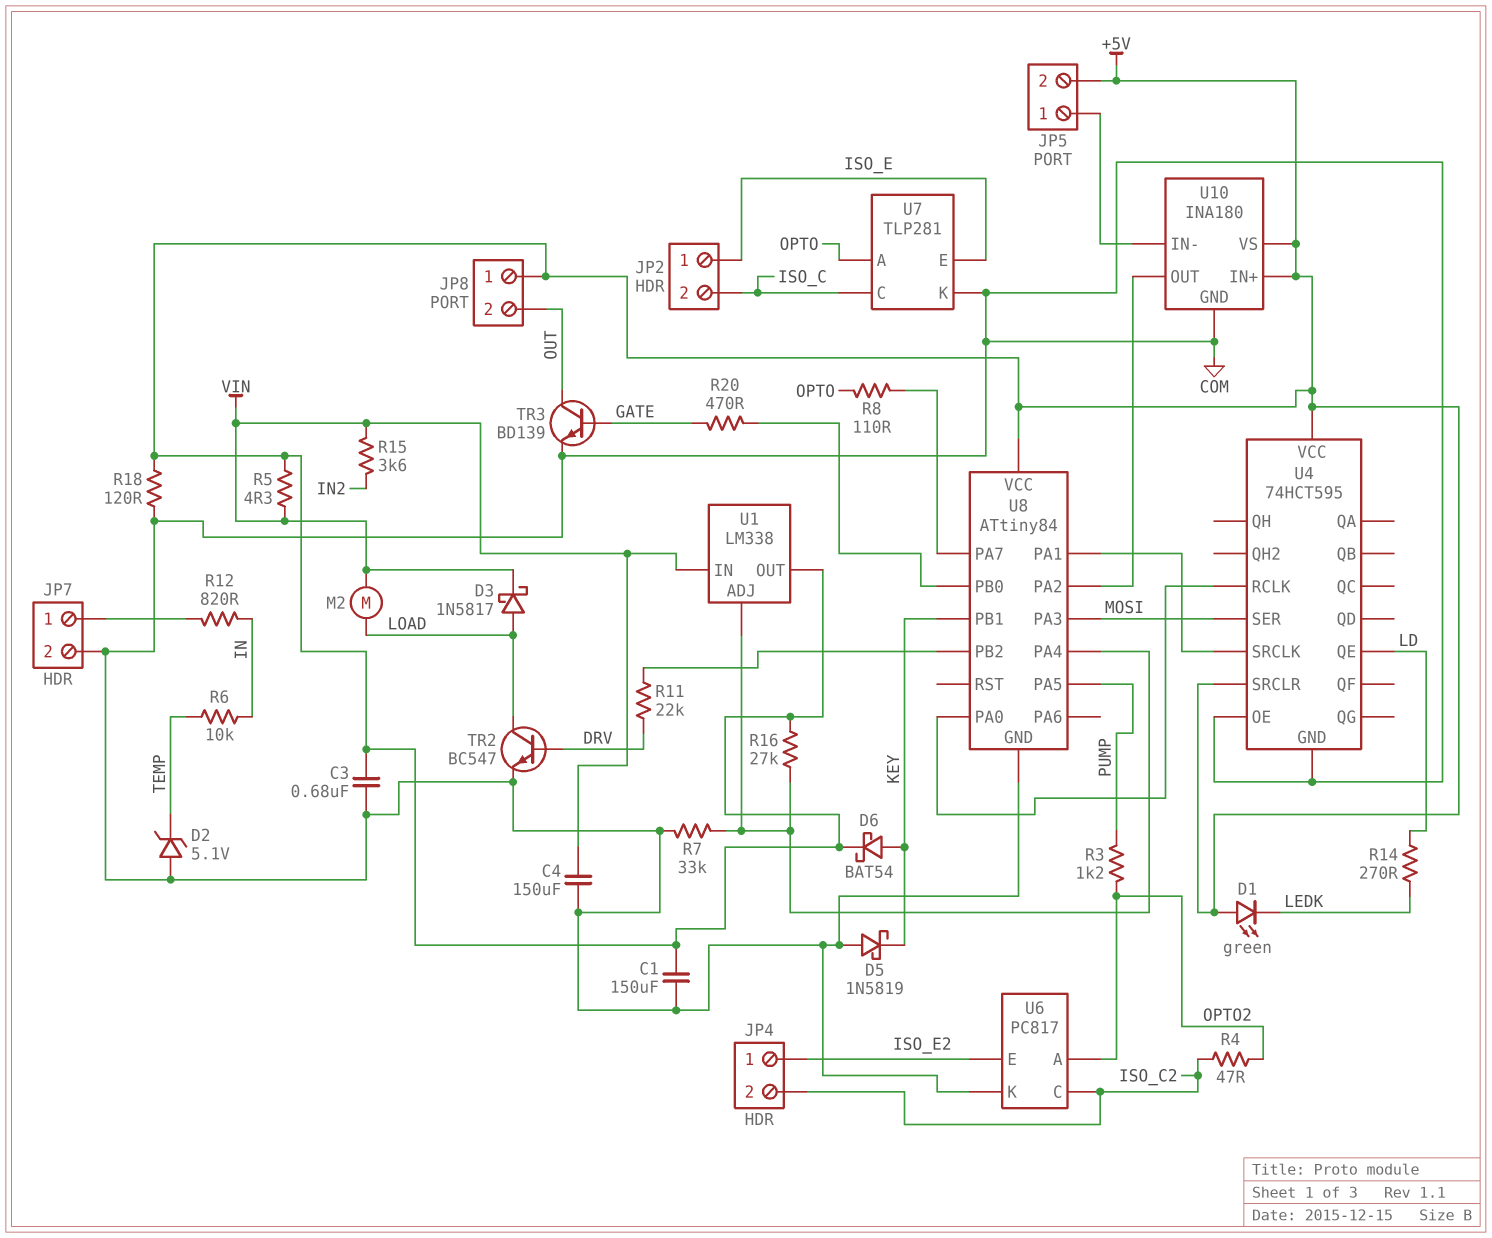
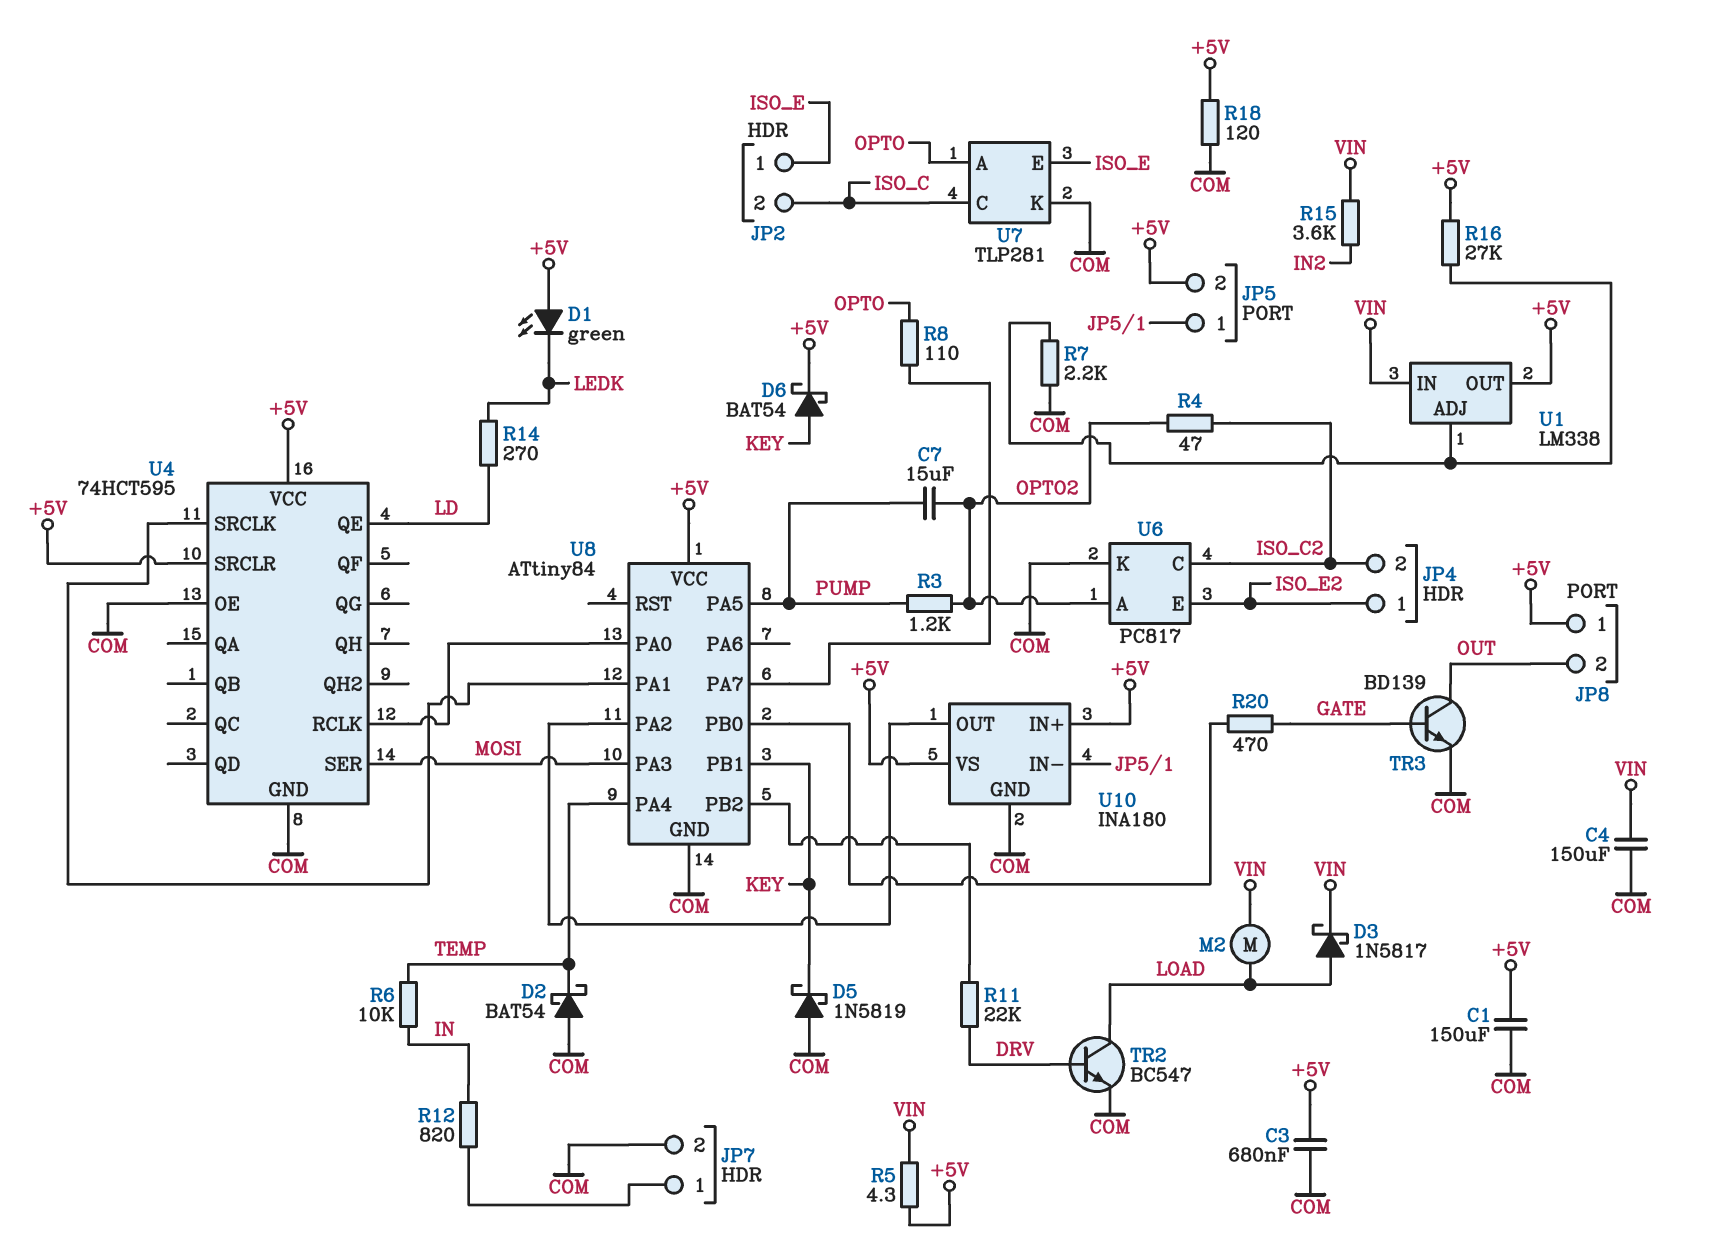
C7: none -> 15uF (OPTO2, PUMP)
D2: zener 5.1V (A COM, K TEMP) -> schottky BAT54 (A COM, K TEMP)
R7: 33k (COM, U1/ADJ) -> 2.2k (COM, U1/ADJ)
U8 pin PA4: U1/ADJ -> TEMP

